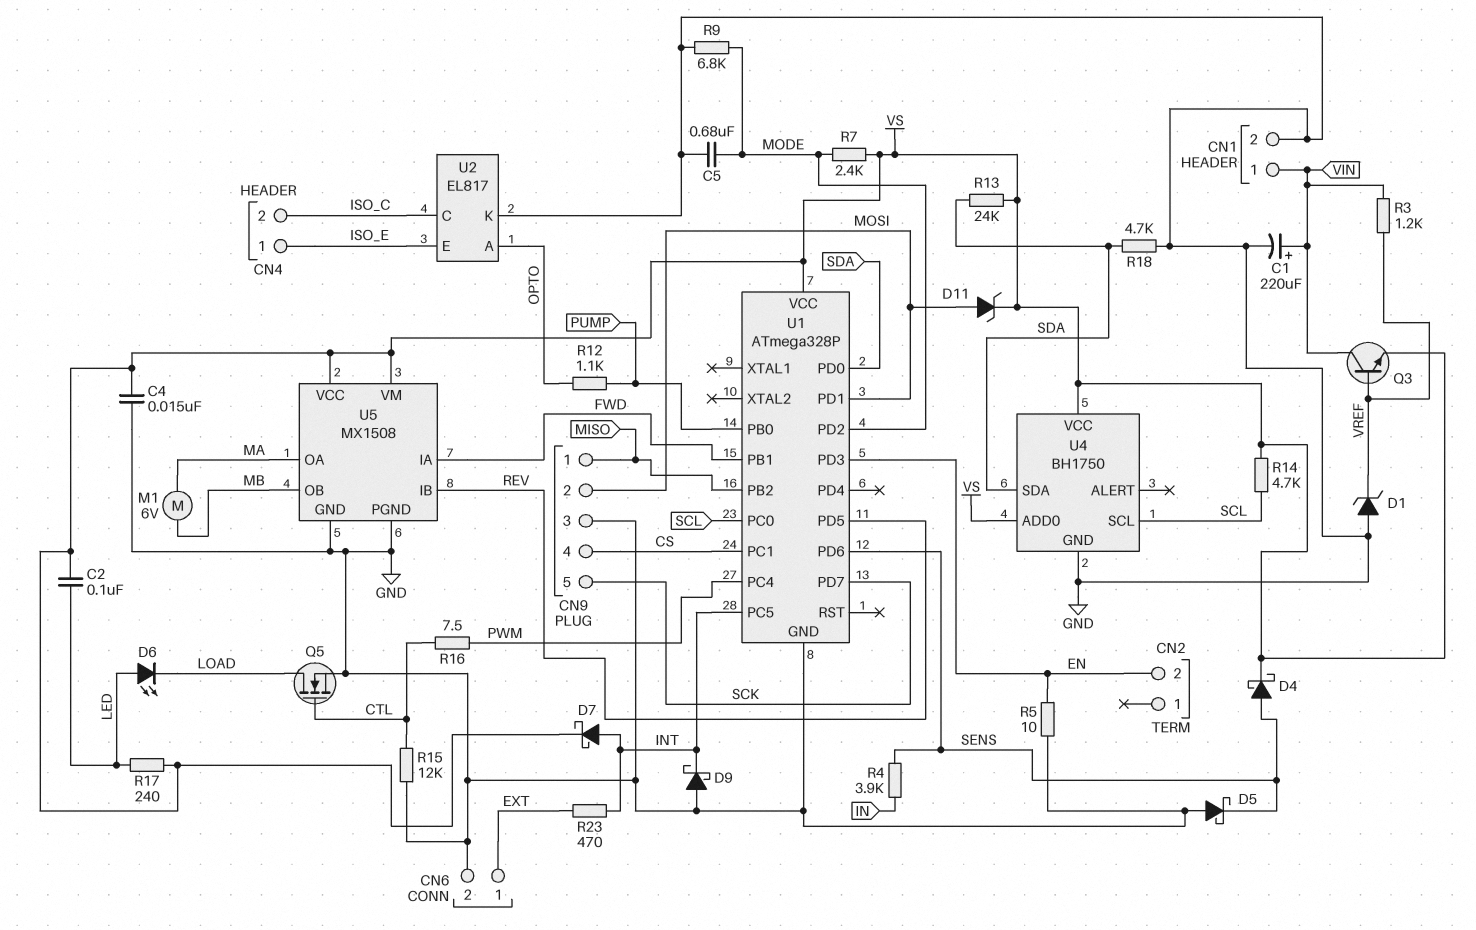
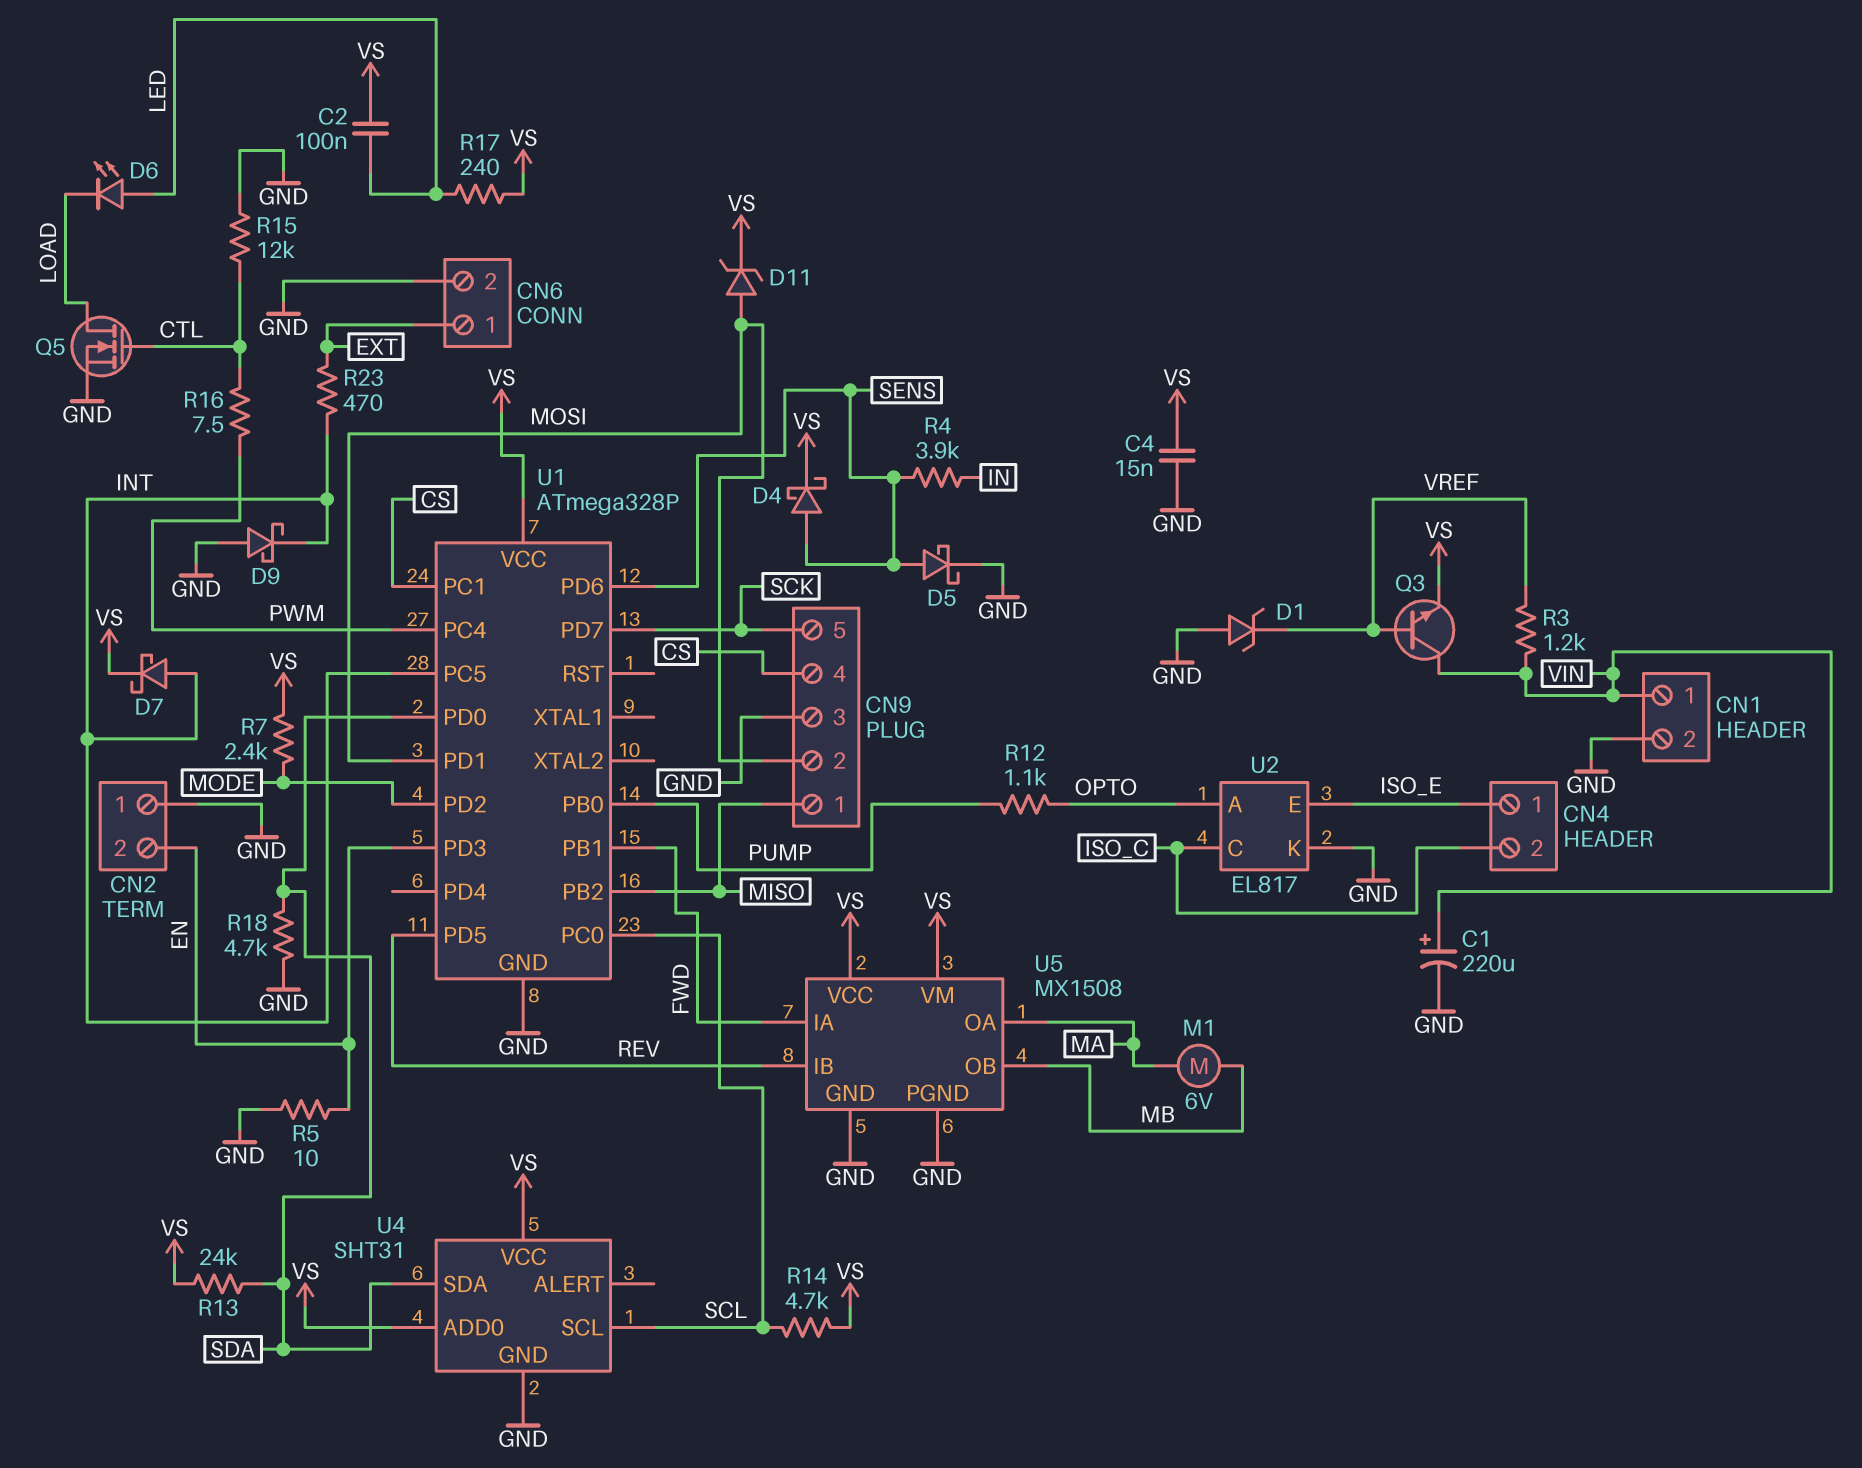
C5: 680nF (GND, MODE) -> none
CN2 pin 1: none -> GND
D5: schottky (A GND, K SENS) -> schottky (A SENS, K GND)
R9: 6.8k (GND, MODE) -> none
U4: BH1750 -> SHT31

